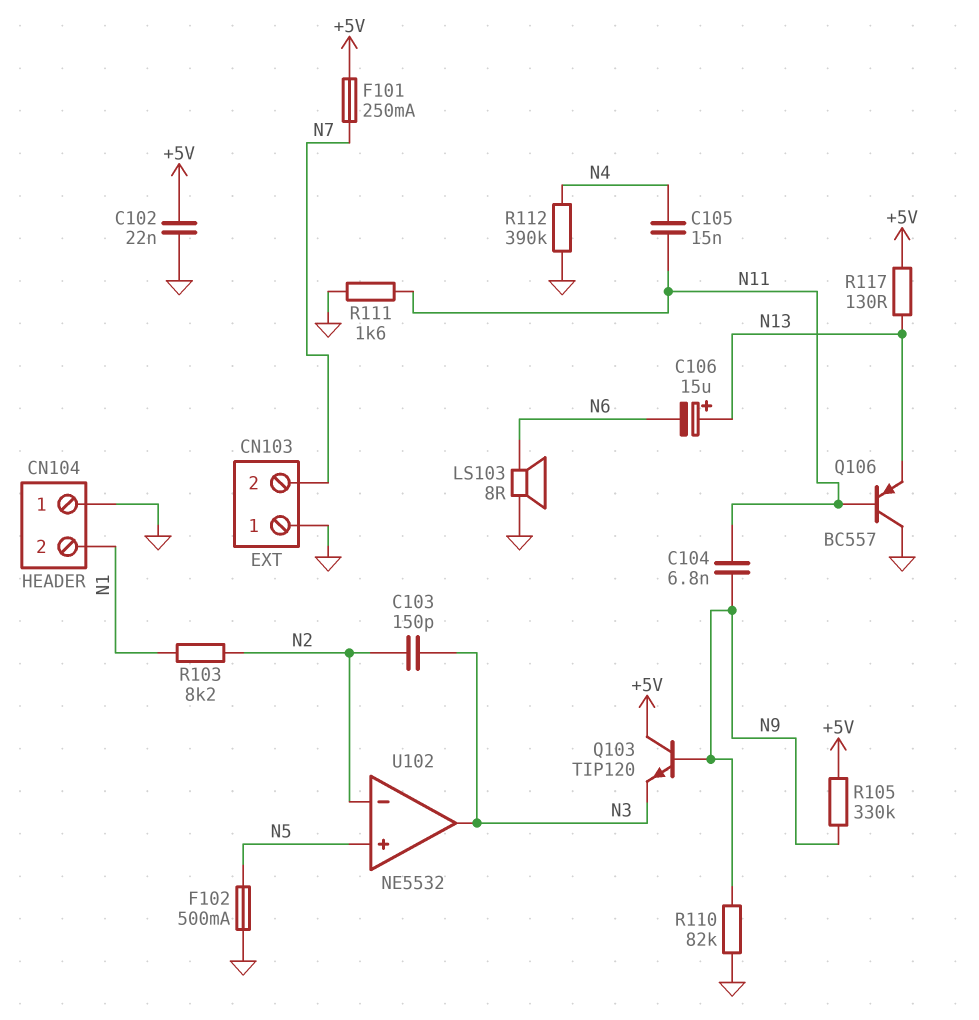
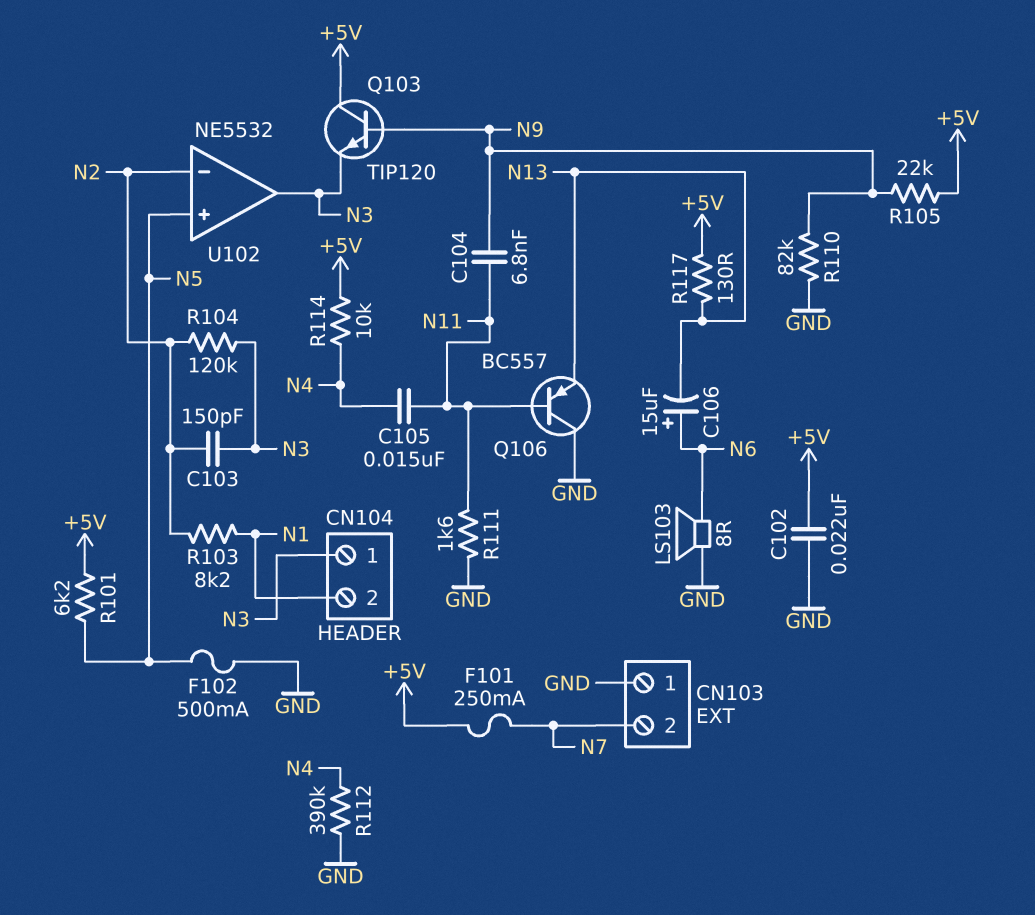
C106: 15uF (plus N13, minus N6) -> 15uF (plus N6, minus N13)
CN104 pin 1: GND -> N3
R101: none -> 6.2k (+5V, N5)
R104: none -> 120k (N2, N3)
R105: 330k (+5V, N9) -> 22k (+5V, N9)
R114: none -> 10k (+5V, N4)

